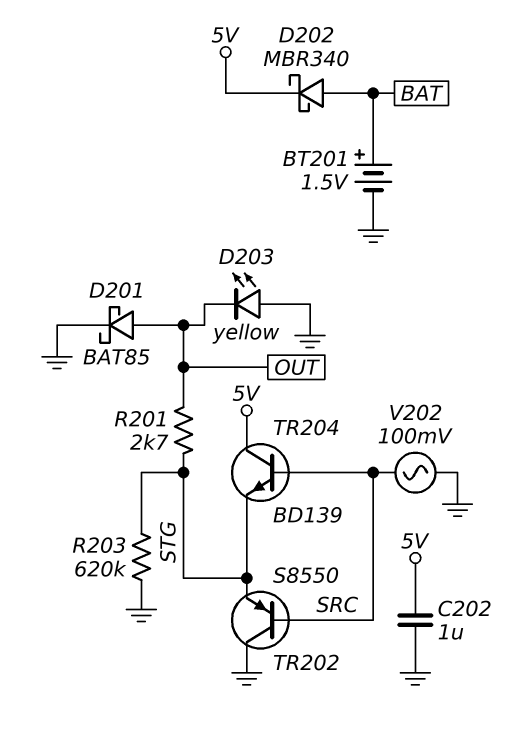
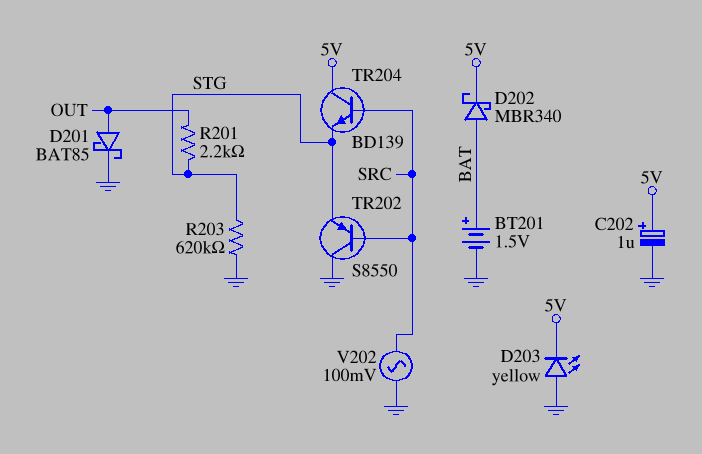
C202: 1uF (5V, GND) -> 1uF (plus 5V, minus GND)
D203: LED yellow (A GND, K OUT) -> LED yellow (A GND, K 5V)
R201: 2.7k (OUT, STG) -> 2.2k (OUT, STG)

